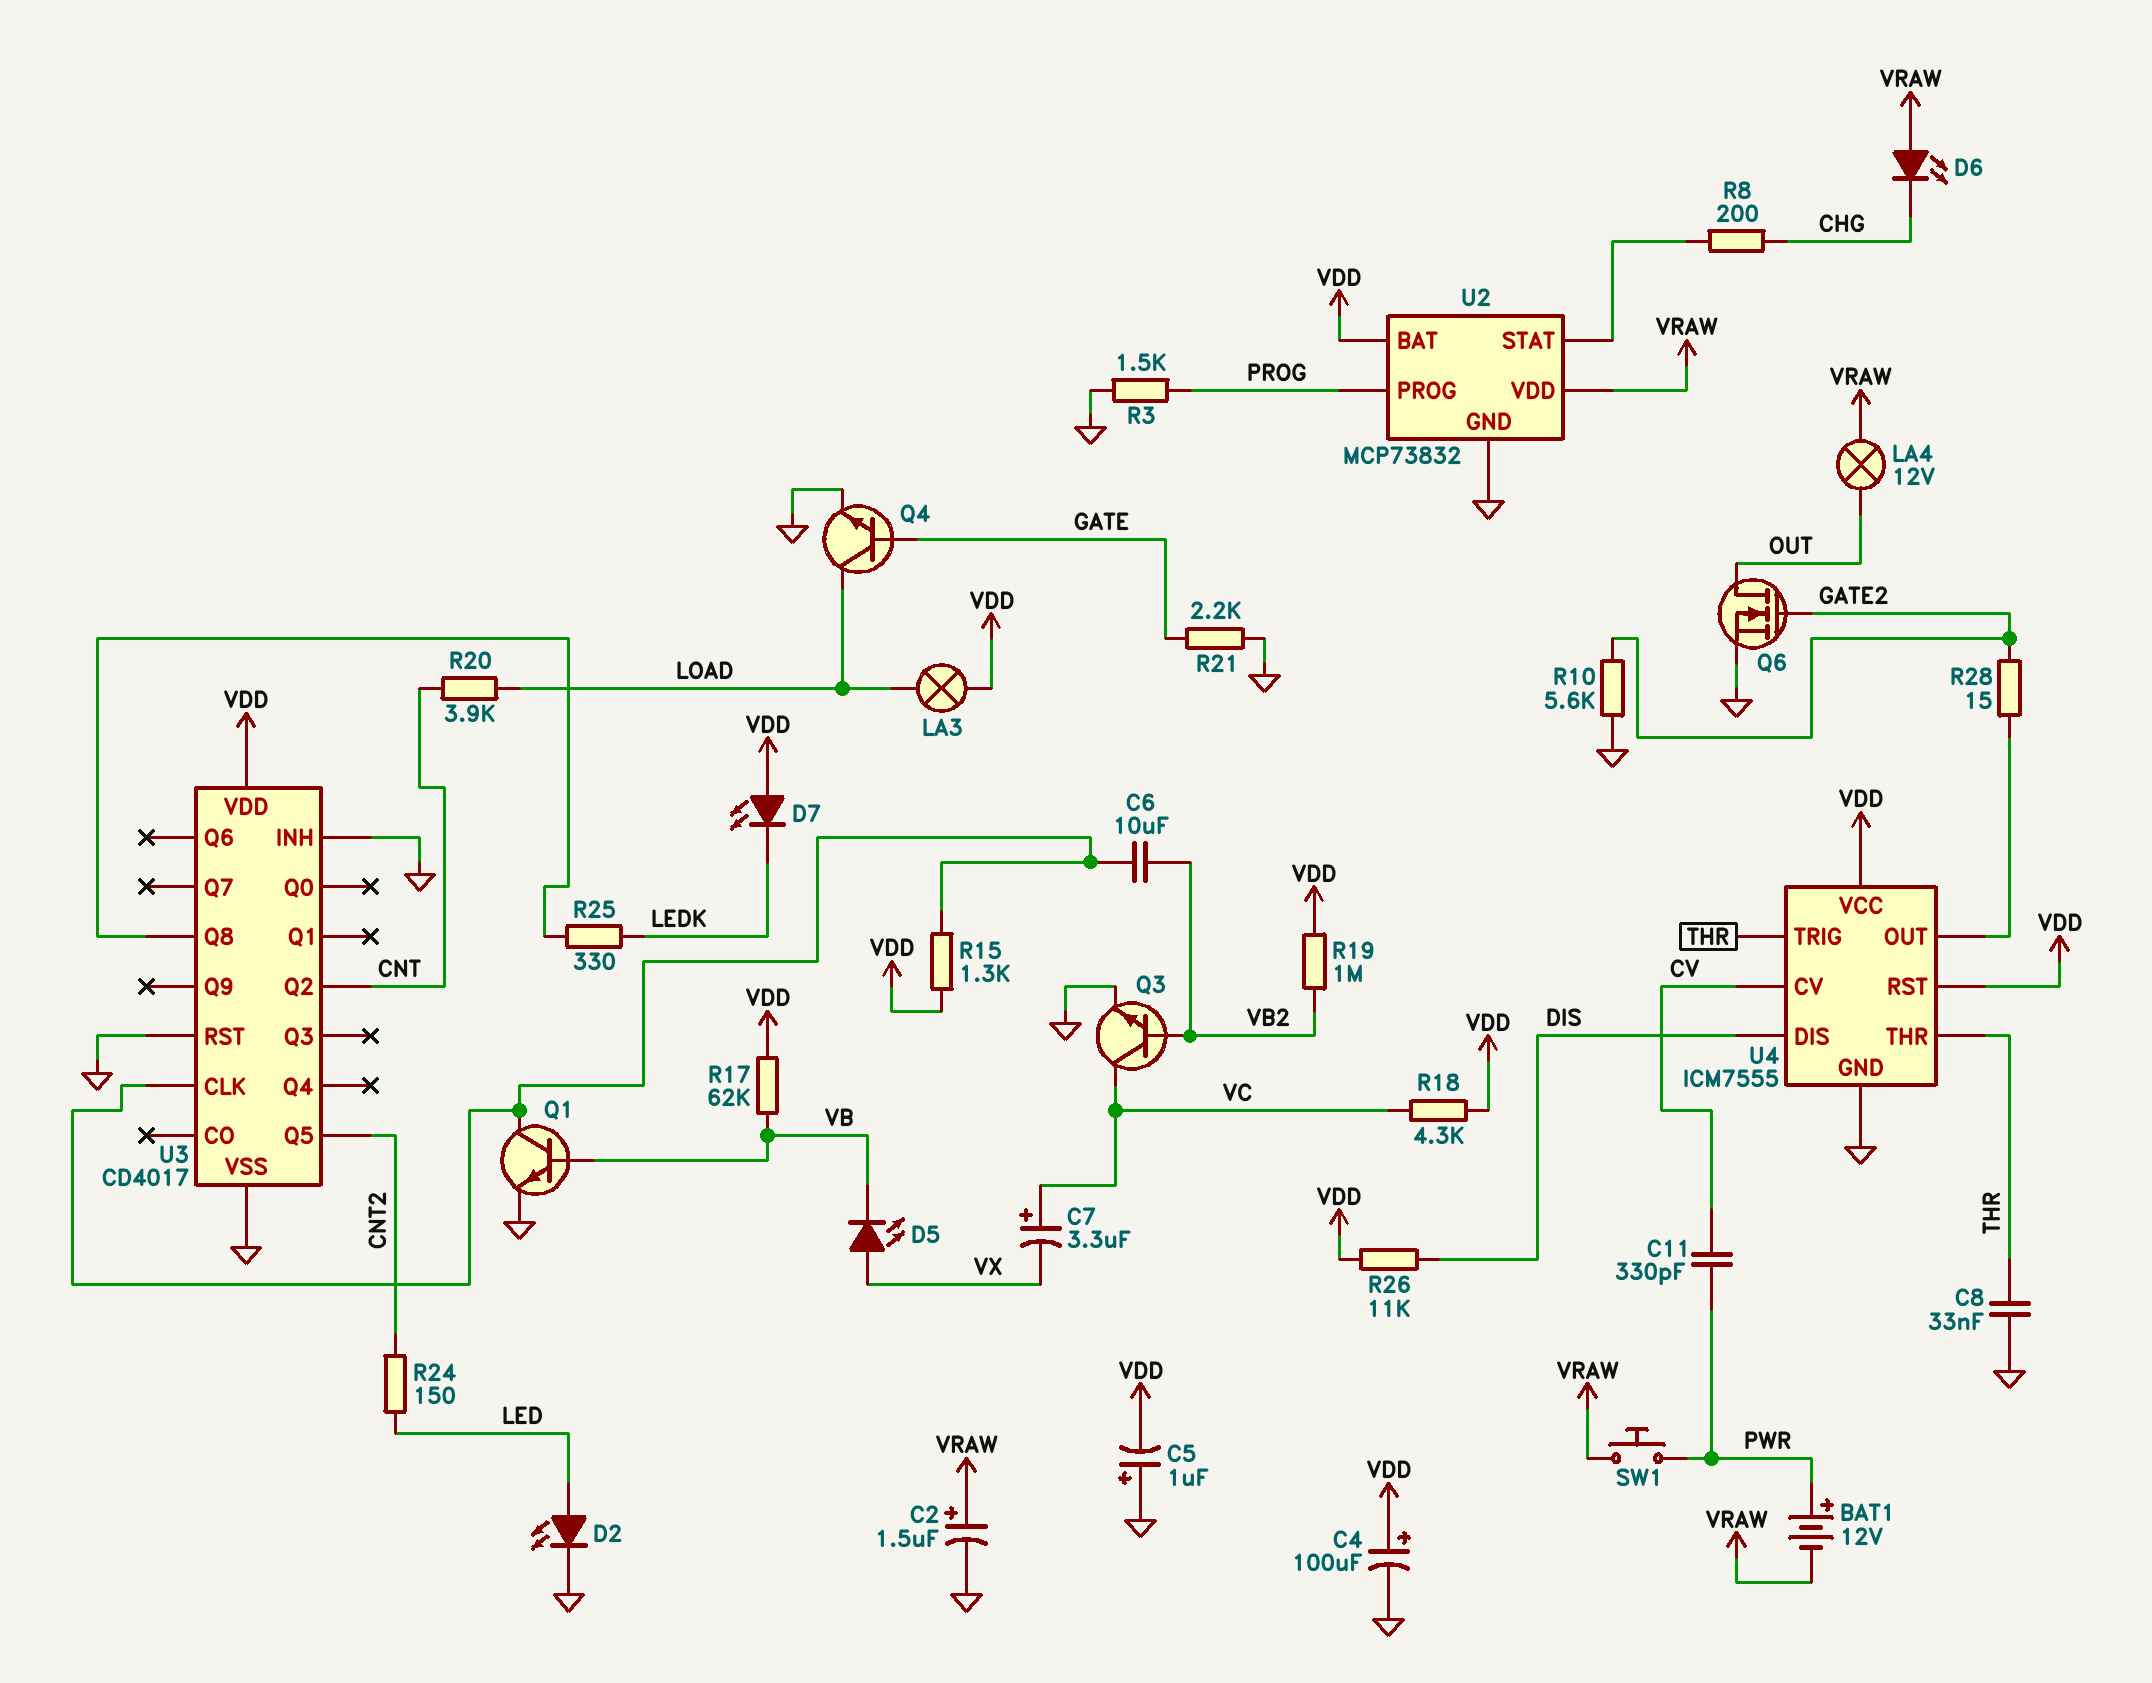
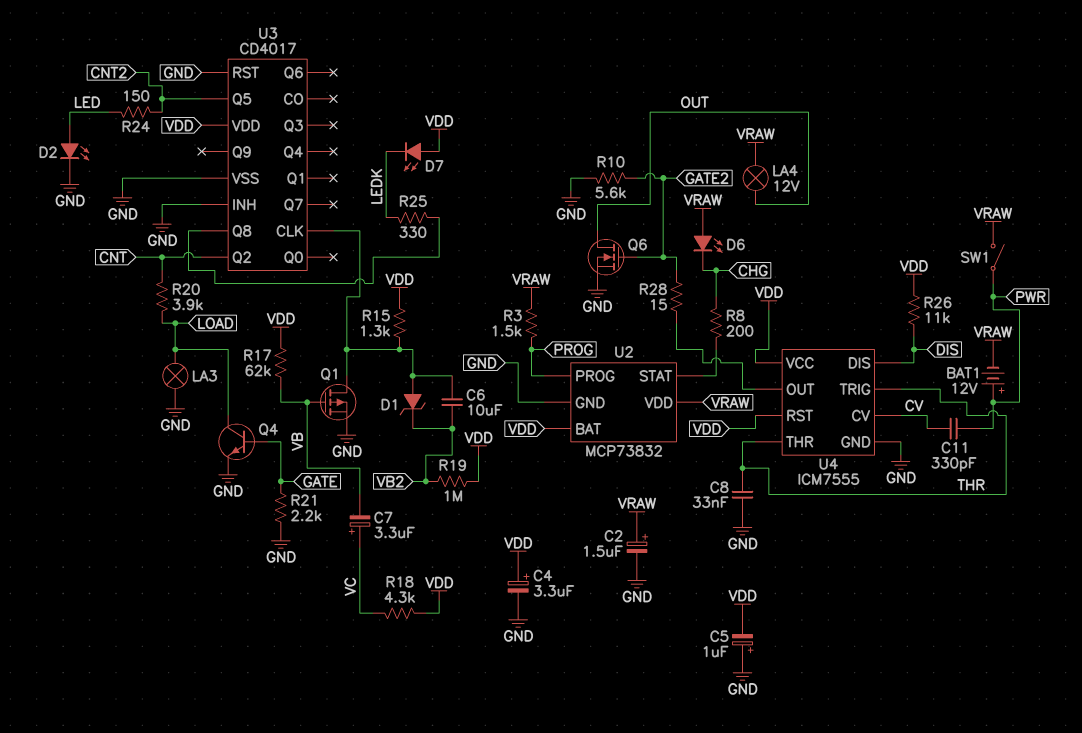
C4: 100uF (plus VDD, minus GND) -> 3.3uF (plus VDD, minus GND)
C7: 3.3uF (plus VC, minus VX) -> 3.3uF (plus VC, minus VB)
D1: none -> zener (A U3/CLK, K VB2)
D5: LED (A VX, K VB) -> none
LA3: lamp (LOAD, VDD) -> lamp (GND, LOAD)
Q1: NPN (B VB, C U3/CLK, E GND) -> PMOS (G VB, D U3/CLK, S GND)
Q3: NPN (B VB2, C VC, E GND) -> none
R3: 1.5k (GND, PROG) -> 1.5k (PROG, VRAW)
SW1: button (PWR, VRAW) -> switch (PWR, VRAW)

